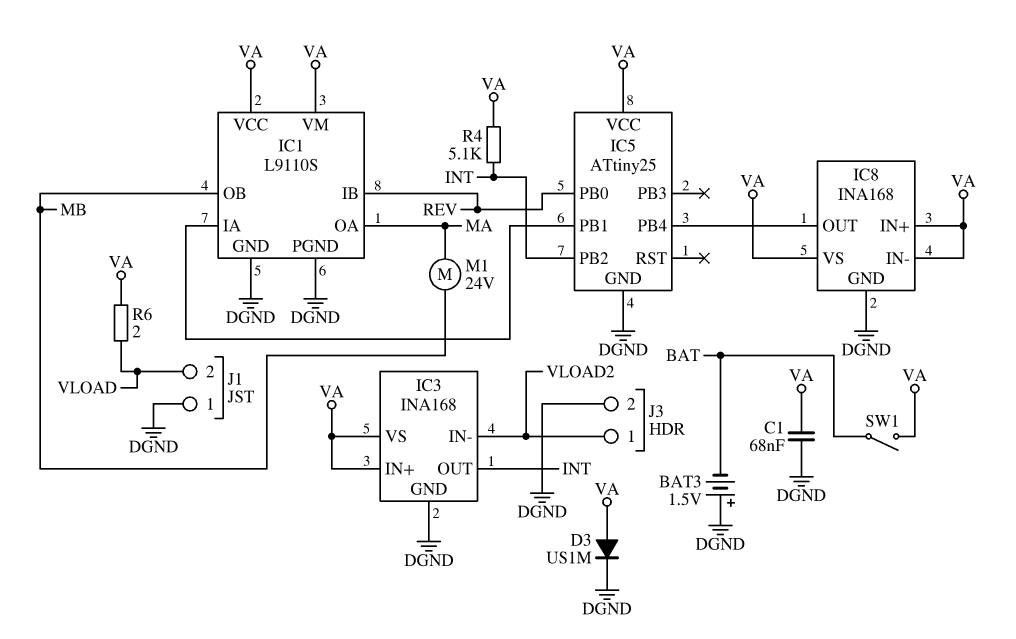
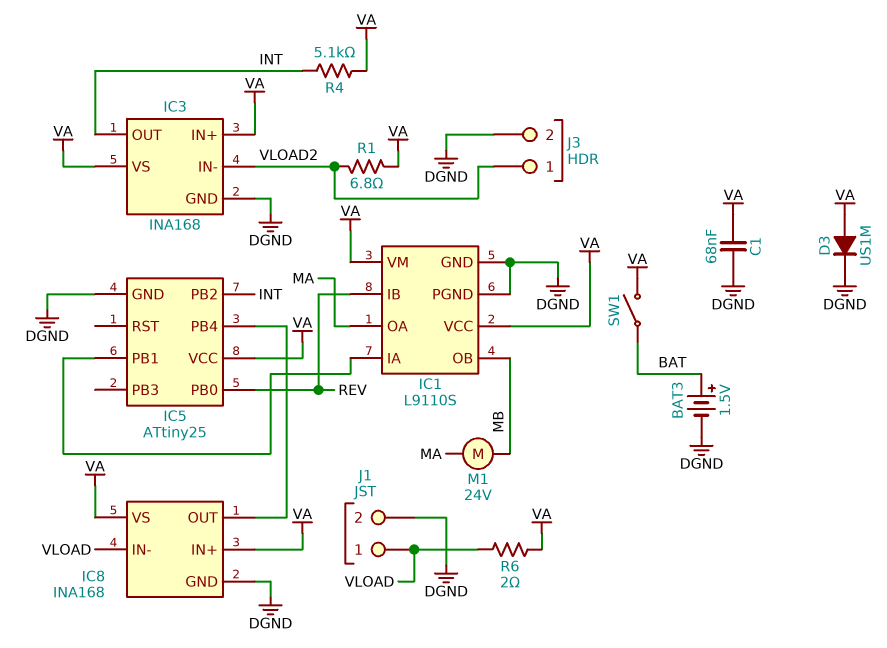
BAT3: 1.5V (plus DGND, minus BAT) -> 1.5V (plus BAT, minus DGND)
IC8 pin IN-: VA -> VLOAD
J1 pin 1: DGND -> VLOAD
J1 pin 2: VLOAD -> DGND
R1: none -> 6.8 (VA, VLOAD2)

